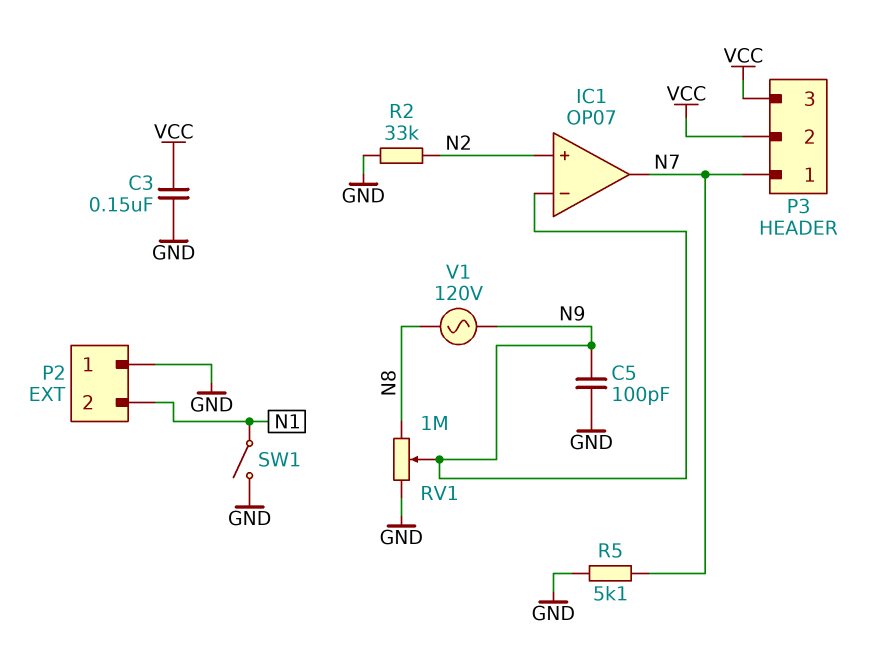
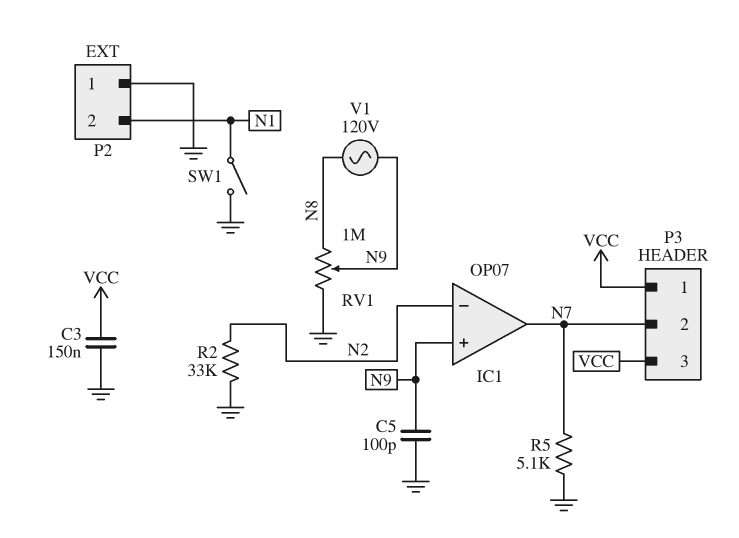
IC1 pin in+: N2 -> N9
IC1 pin in-: N9 -> N2
P3 pin 1: N7 -> VCC
P3 pin 2: VCC -> N7

